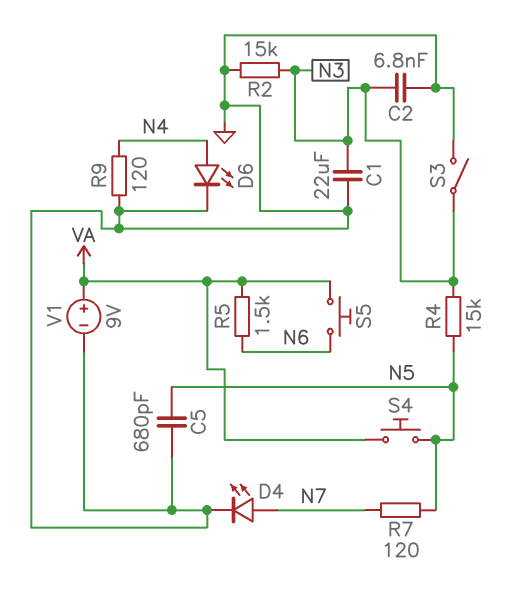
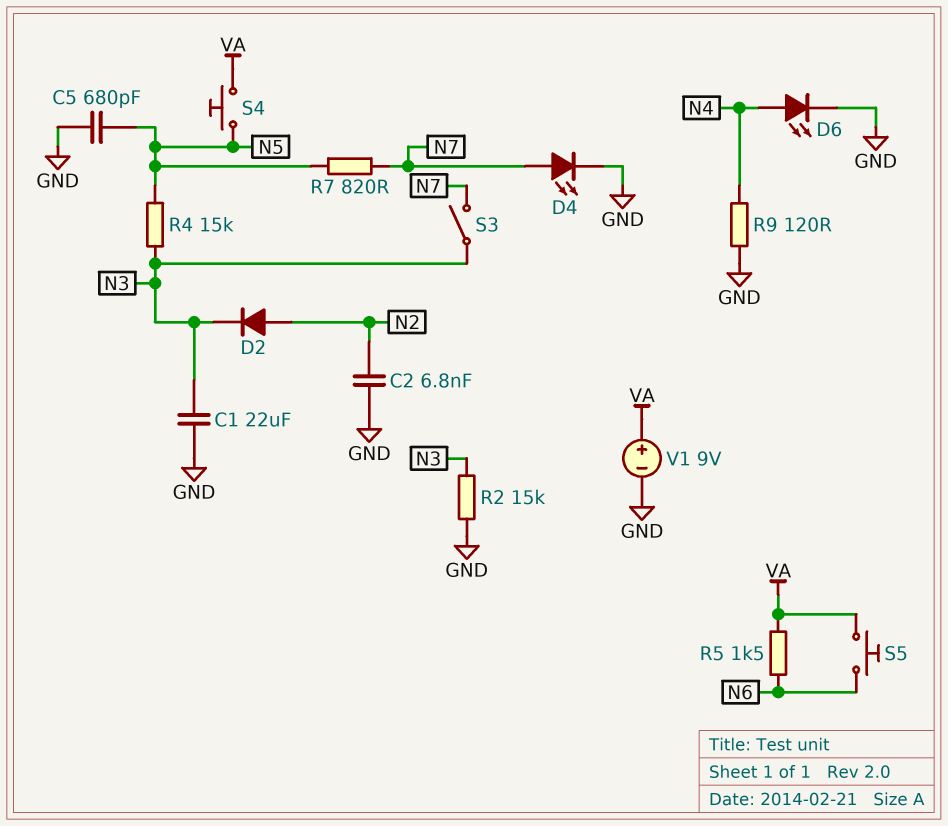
C2: 6.8nF (GND, N3) -> 6.8nF (GND, N2)
D2: none -> diode (A N2, K N3)
R7: 120 (N5, N7) -> 820 (N5, N7)
S3: switch (GND, N3) -> switch (N3, N7)

